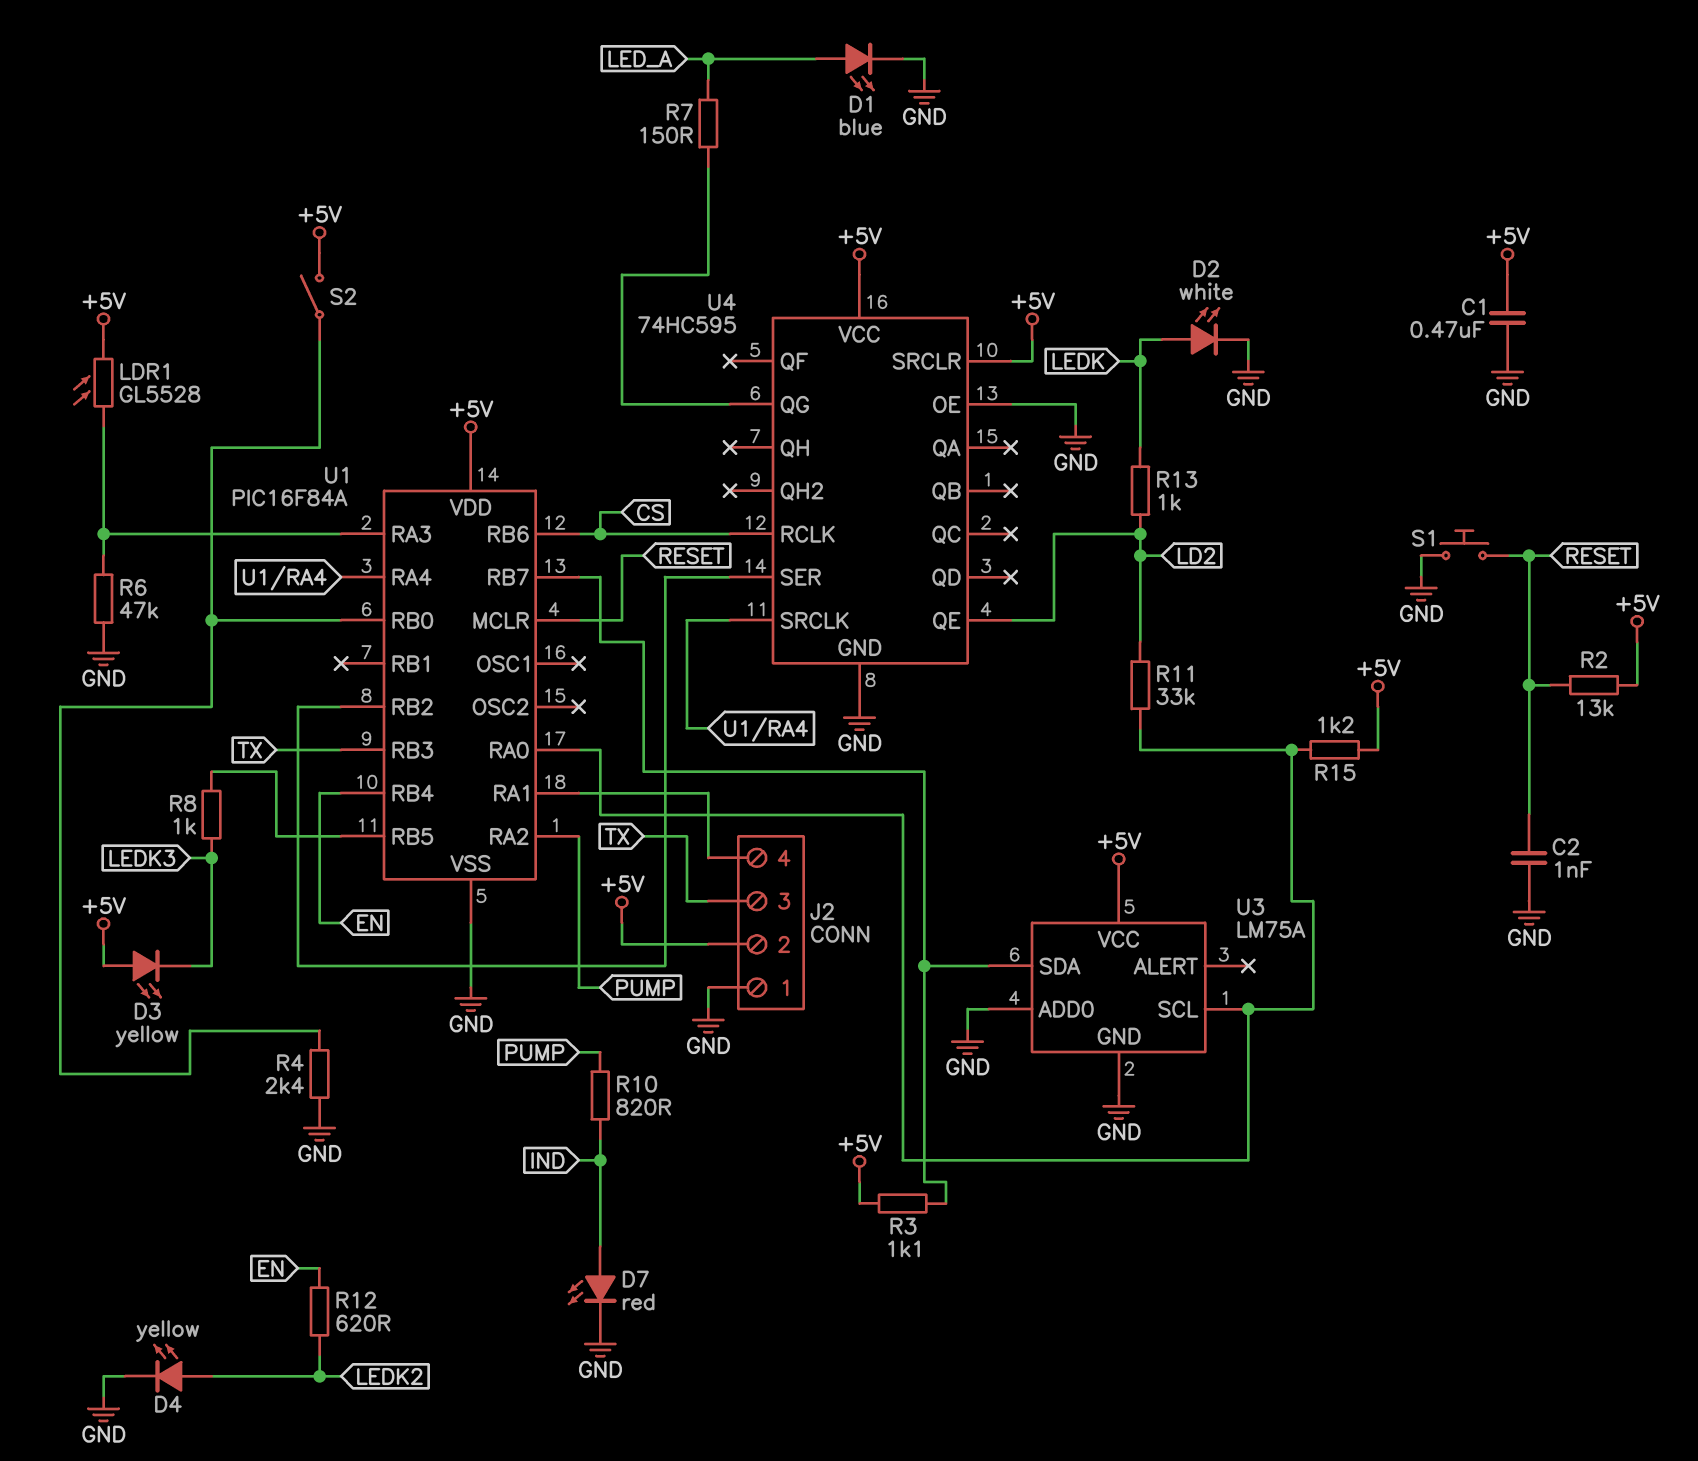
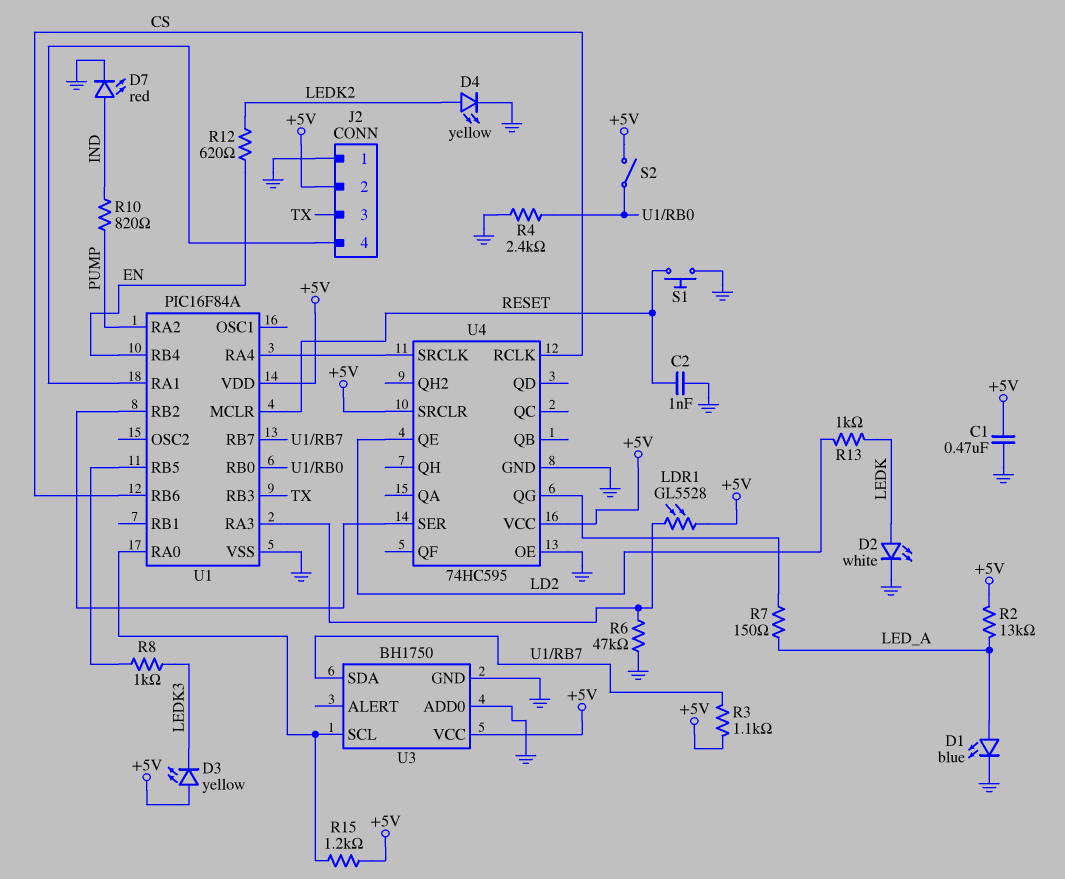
R2: 13k (+5V, RESET) -> 13k (+5V, LED_A)
R11: 33k (LD2, U1/RA0) -> none
U3: LM75A -> BH1750

